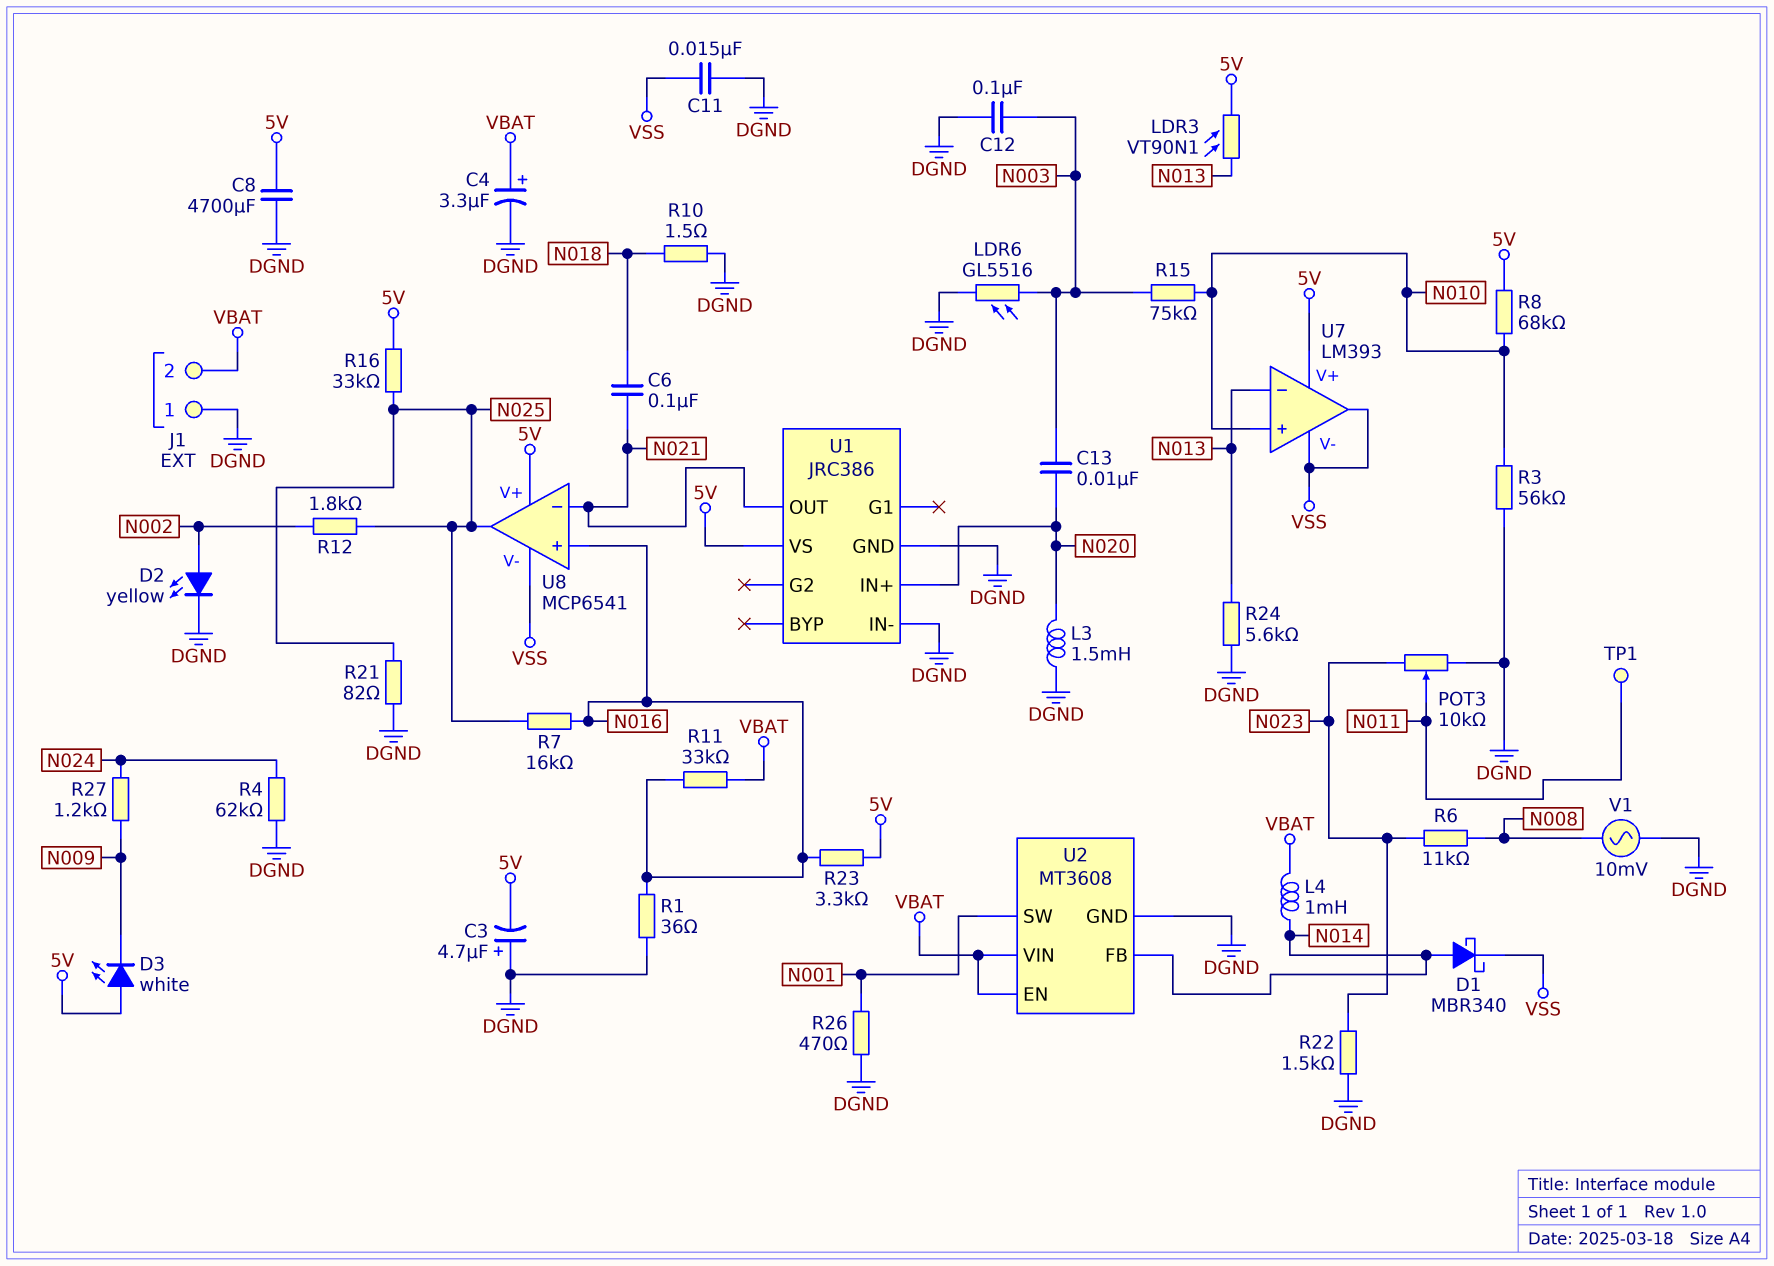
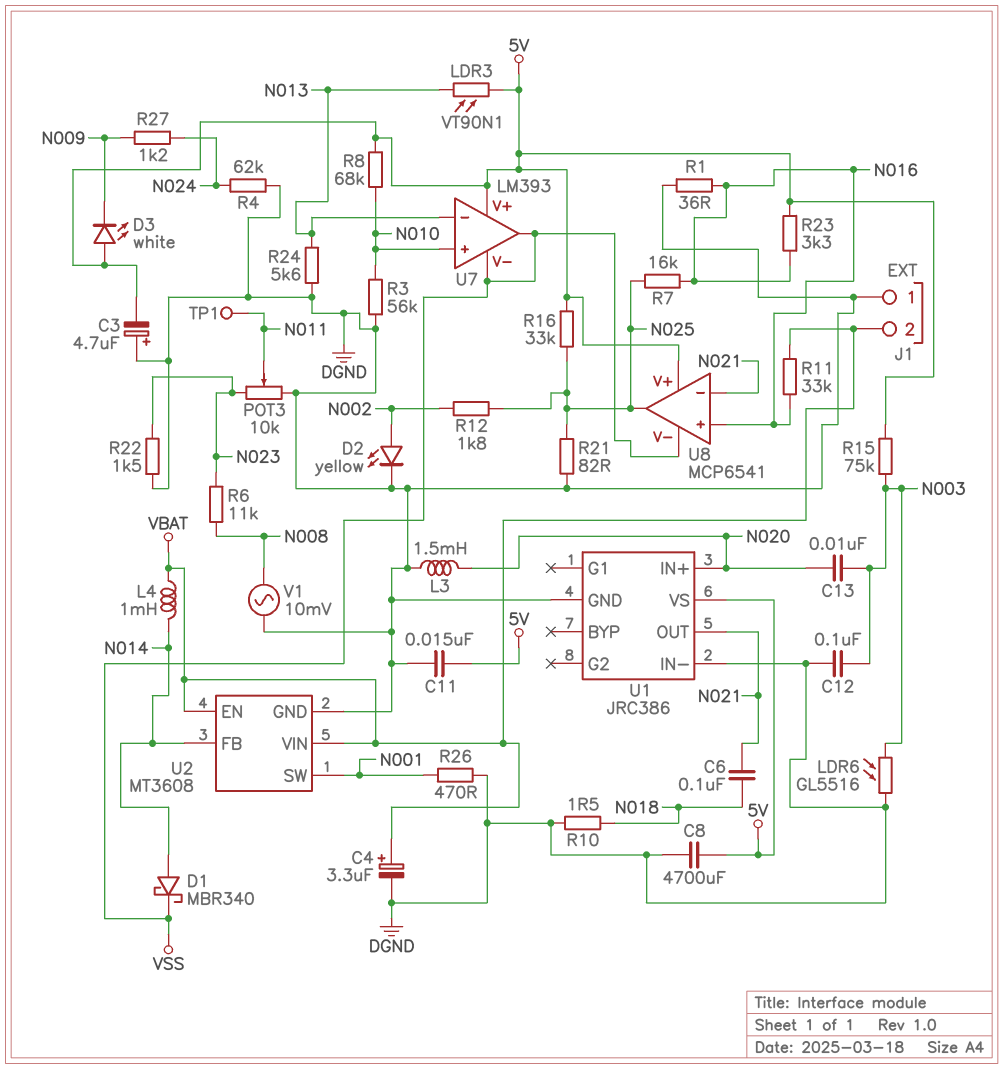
C11: 15nF (DGND, VSS) -> 15nF (5V, DGND)
R15: 75k (N003, N010) -> 75k (5V, N003)

